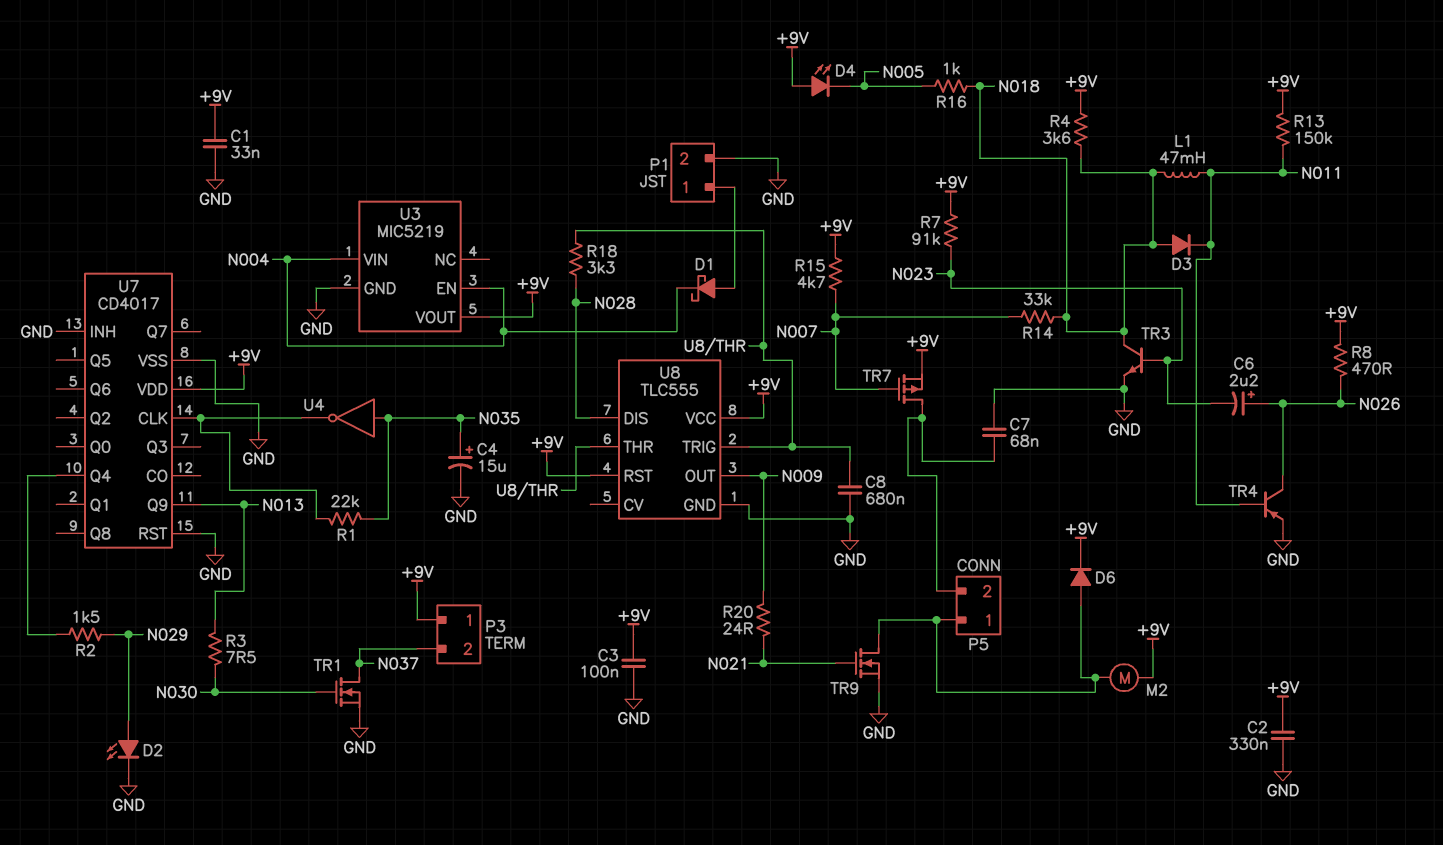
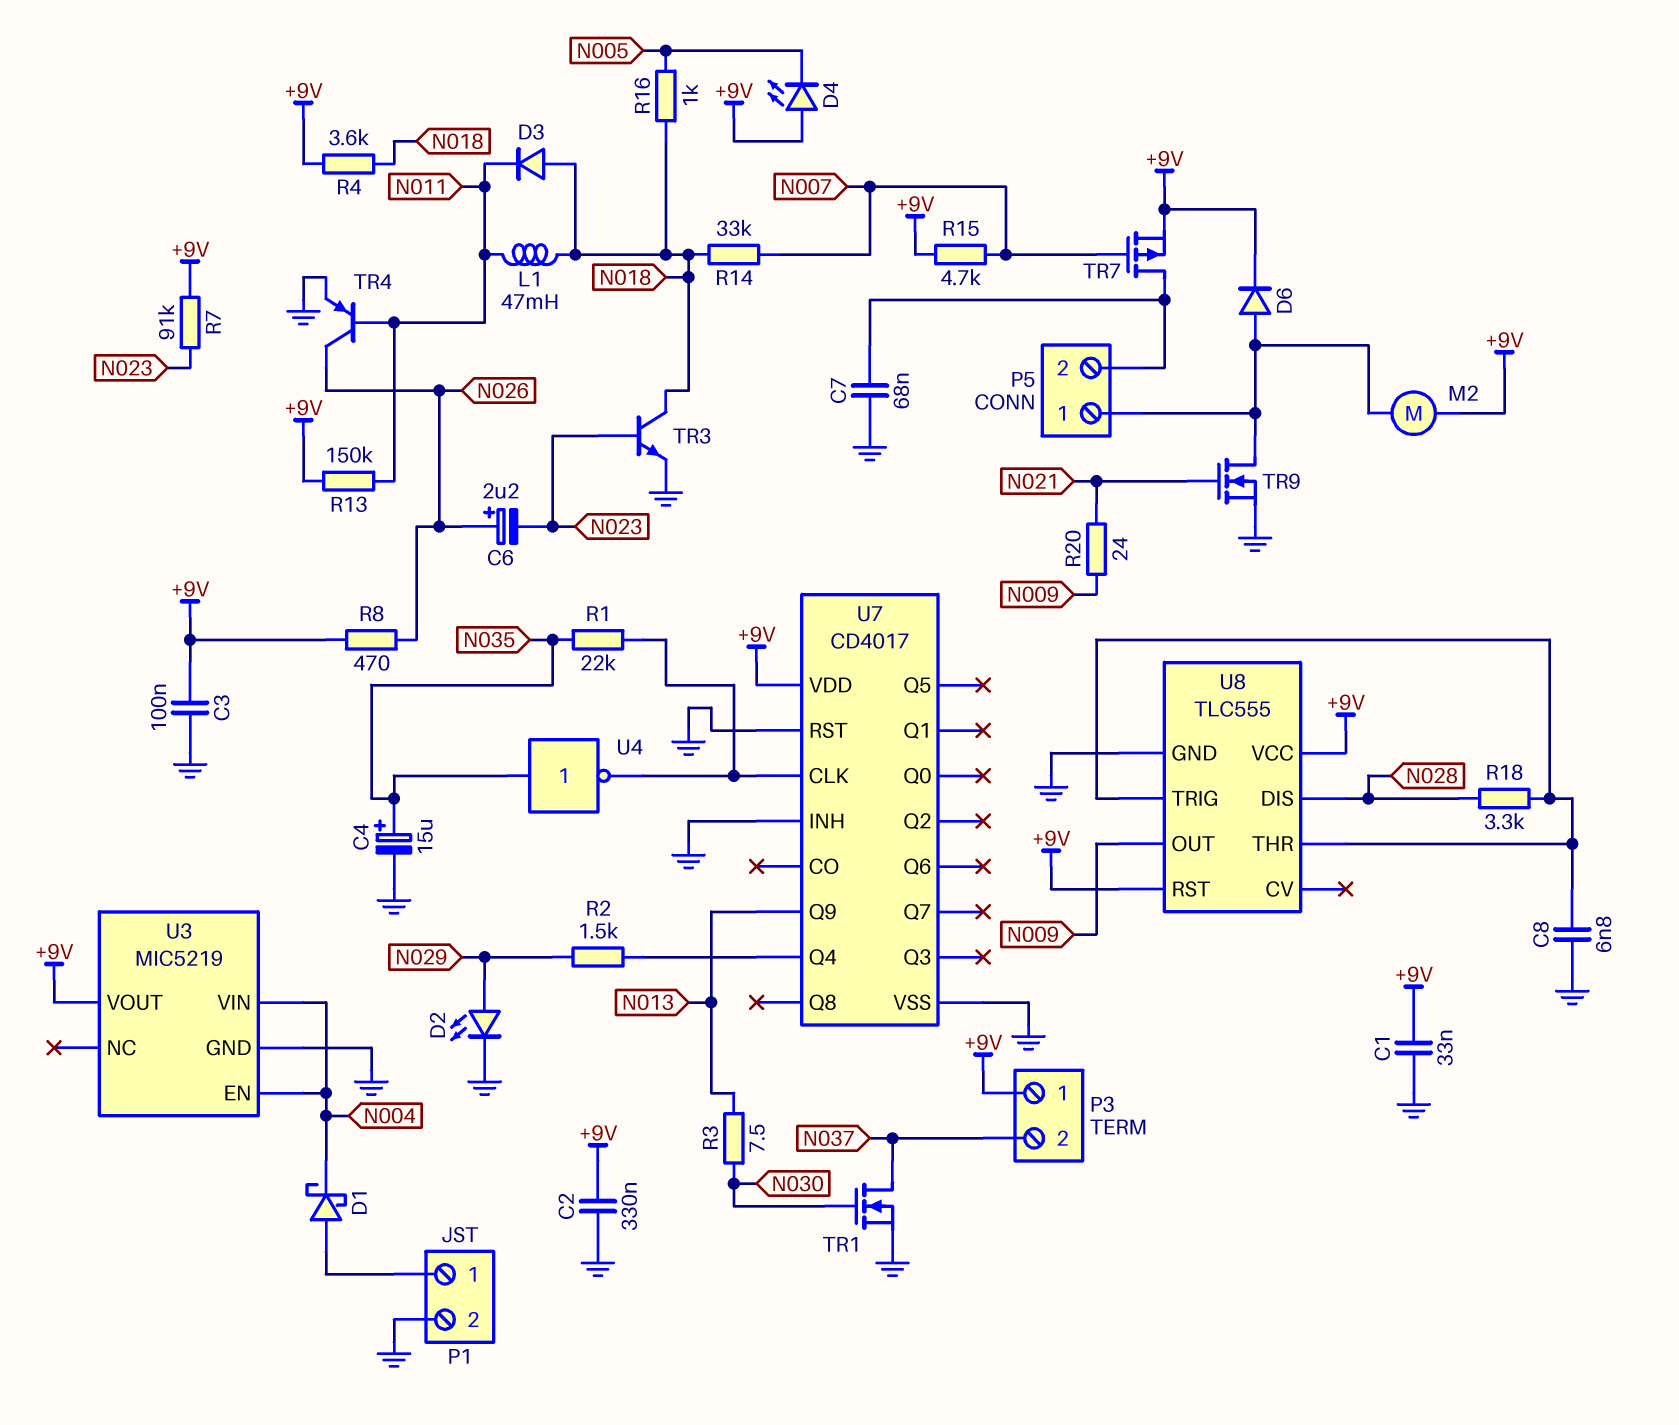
C8: 680nF (GND, U8/THR) -> 6.8nF (GND, U8/THR)

